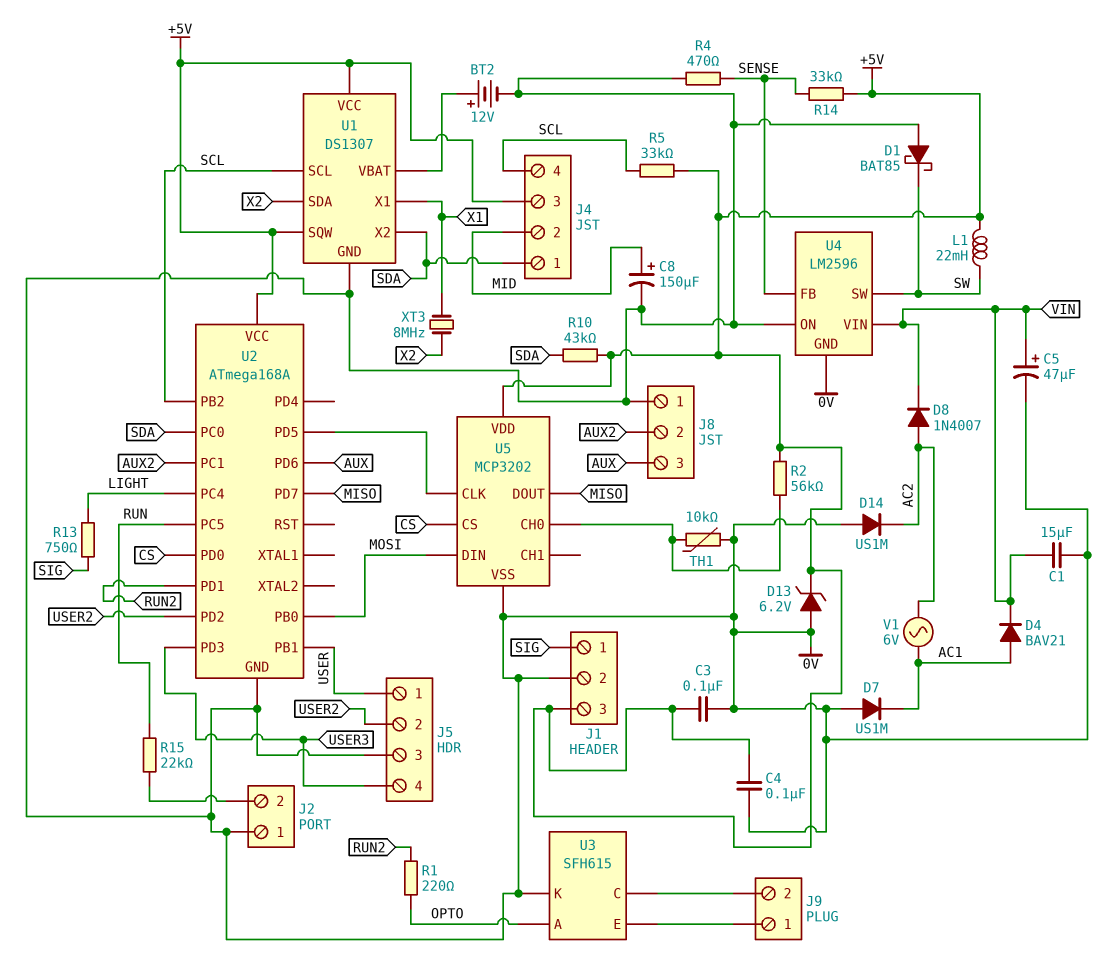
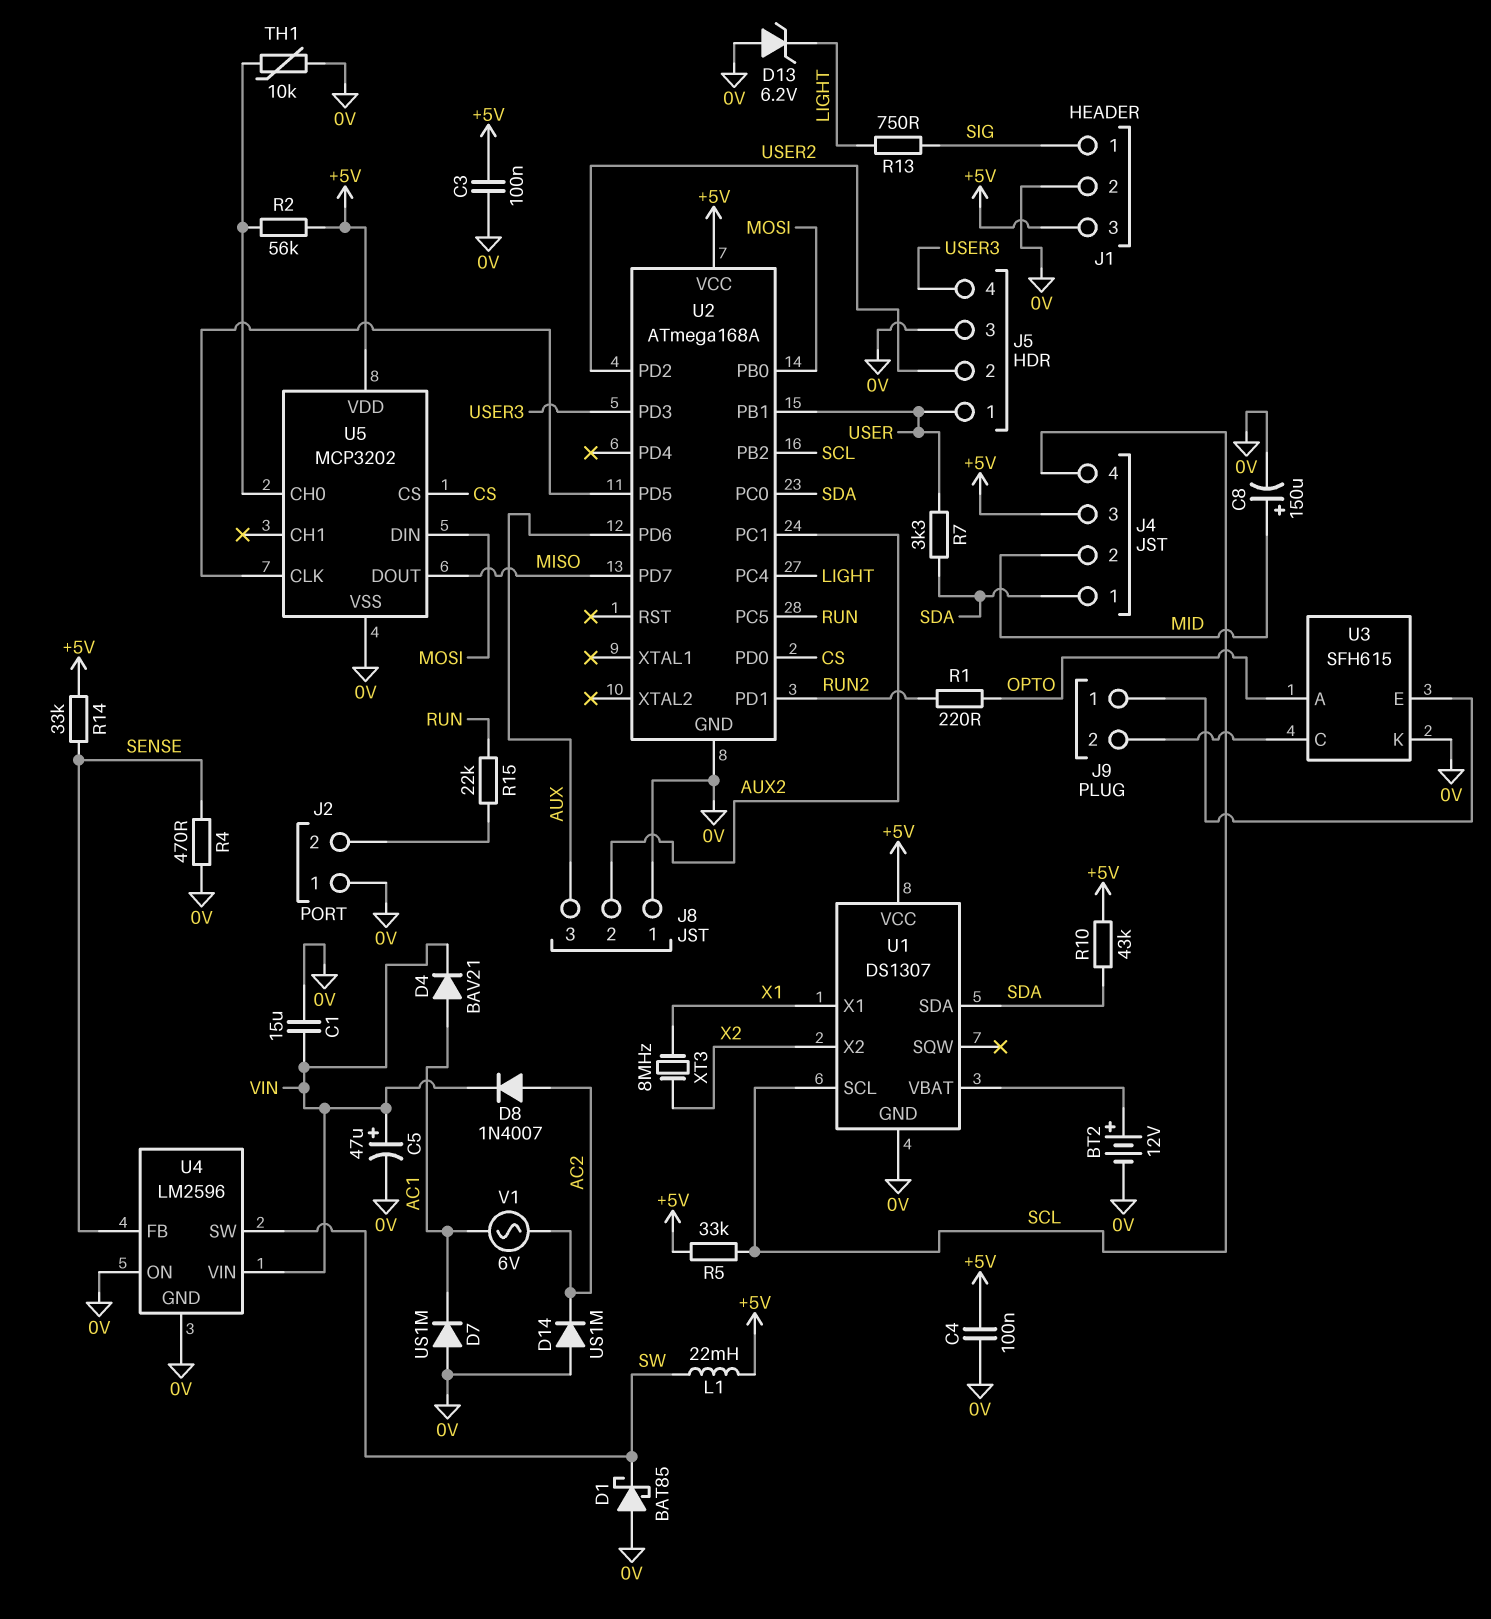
D13: zener 6.2V (A 0V, K +5V) -> zener 6.2V (A 0V, K LIGHT)
R7: none -> 3.3k (SDA, USER)
U1 pin SDA: X2 -> SDA
U1 pin SQW: +5V -> none
U1 pin X2: SDA -> X2

